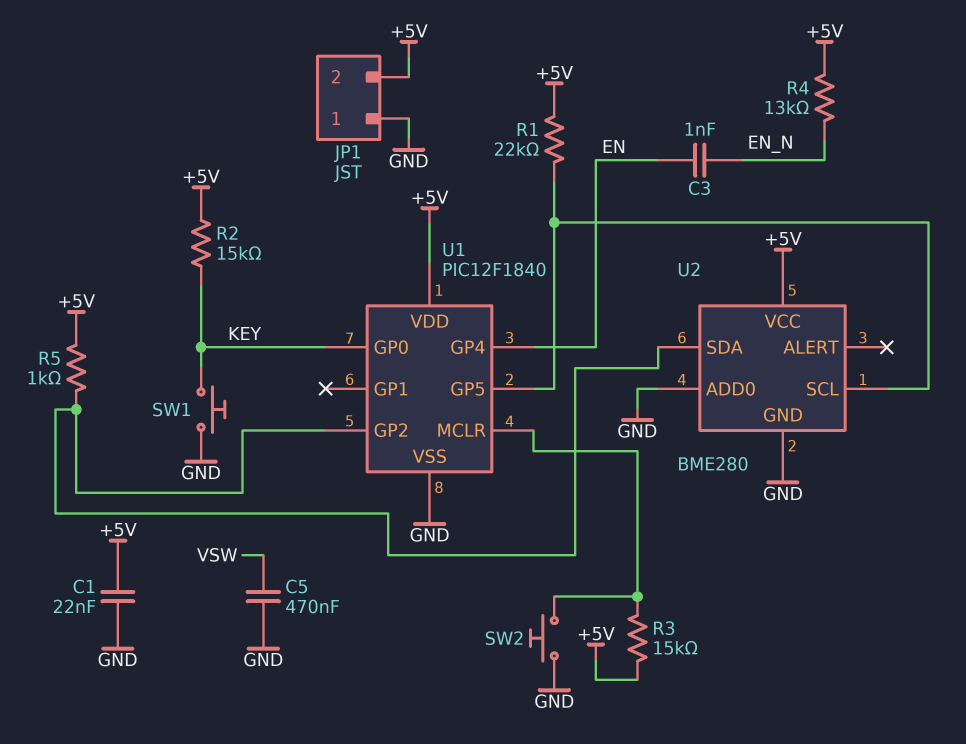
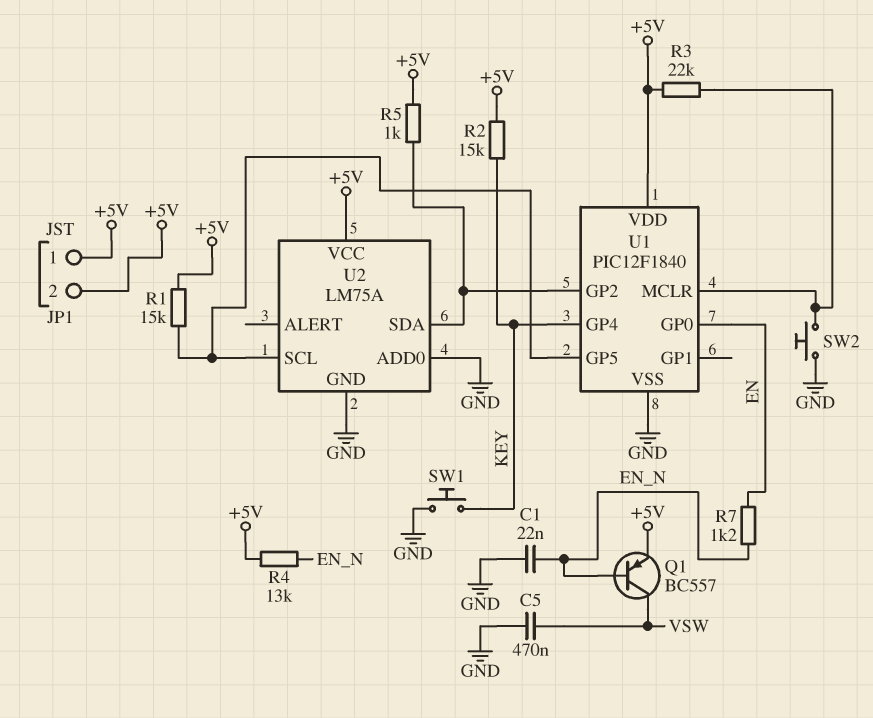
C1: 22nF (+5V, GND) -> 22nF (EN_N, GND)
C3: 1nF (EN, EN_N) -> none
JP1 pin 1: GND -> +5V
Q1: none -> PNP BC557 (B EN_N, C VSW, E +5V)
R1: 22k (+5V, U1/GP5) -> 15k (+5V, U1/GP5)
R3: 15k (+5V, U1/MCLR) -> 22k (+5V, U1/MCLR)
R7: none -> 1.2k (EN, EN_N)
U1 pin GP0: KEY -> EN
U1 pin GP4: EN -> KEY
U2: BME280 -> LM75A

